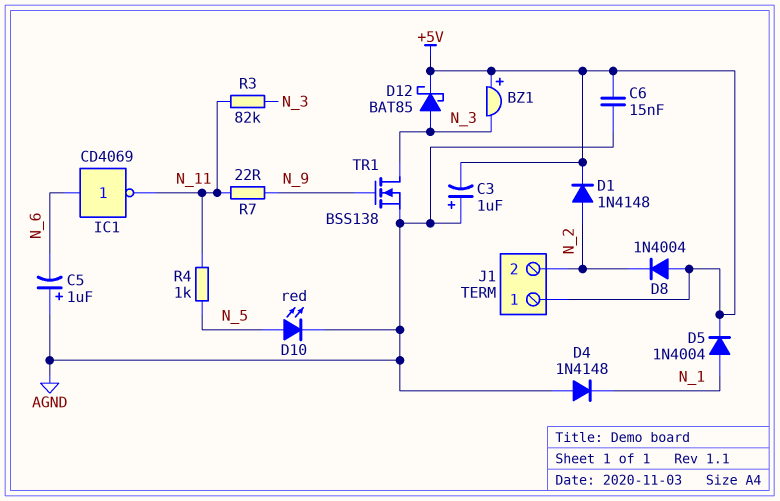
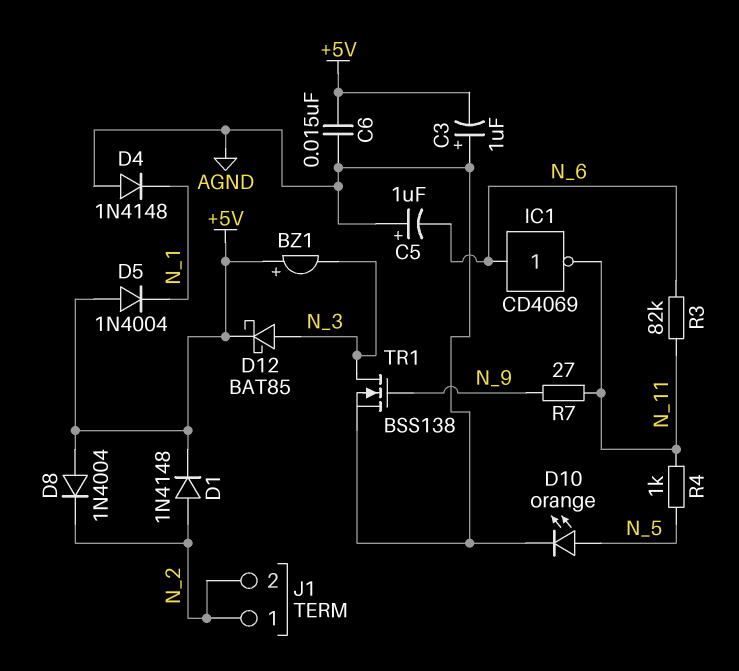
D5: diode 1N4004 (A N_1, K +5V) -> diode 1N4004 (A +5V, K N_1)
D10: LED red (A N_5, K AGND) -> LED orange (A N_5, K AGND)
J1 pin 1: +5V -> N_2
R3: 82k (N_3, N_11) -> 82k (N_6, N_11)
R7: 22 (N_9, N_11) -> 27 (N_9, N_11)

